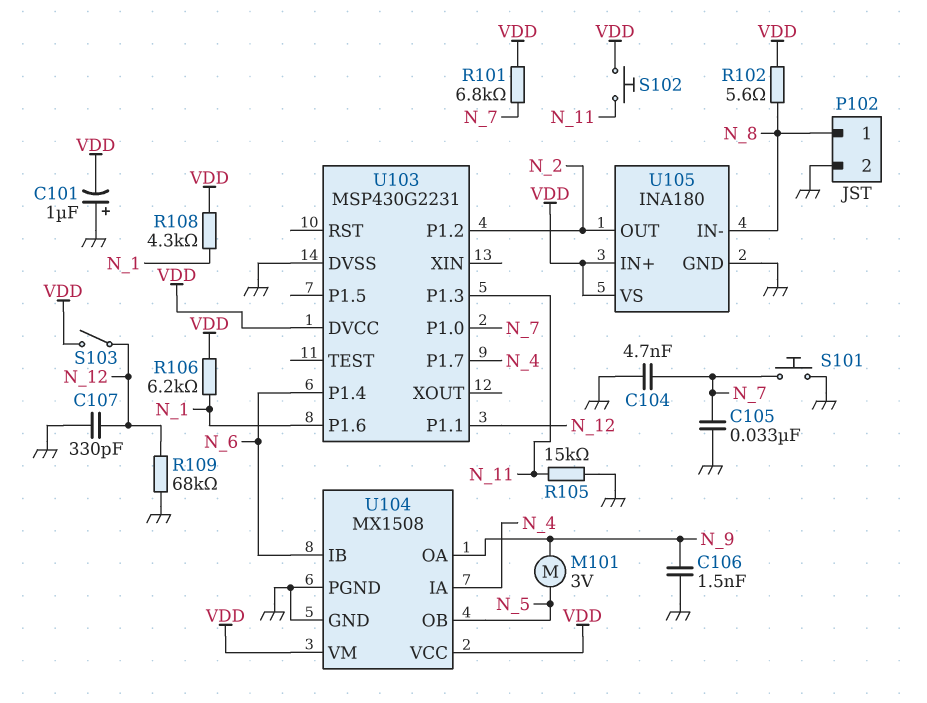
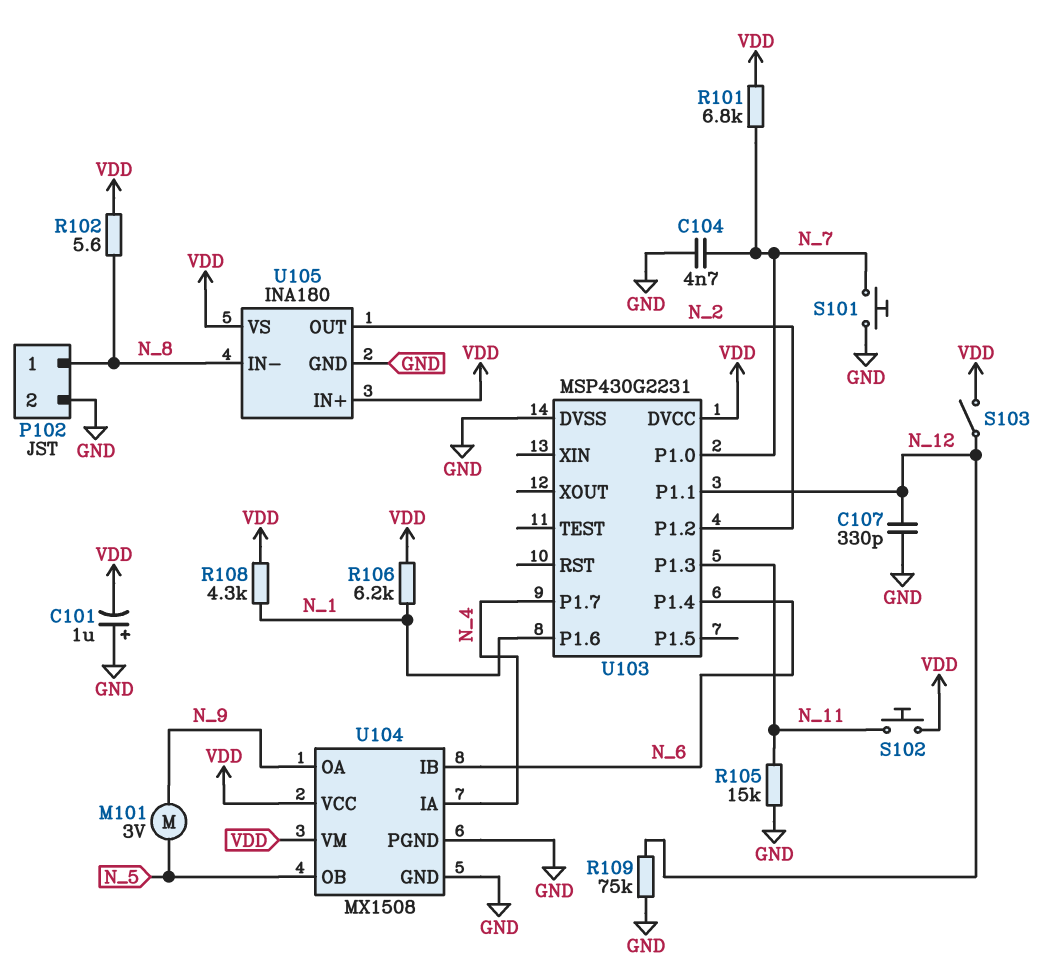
C105: 33nF (GND, N_7) -> none
C106: 1.5nF (GND, N_9) -> none
R109: 68k (GND, N_12) -> 75k (GND, N_12)

